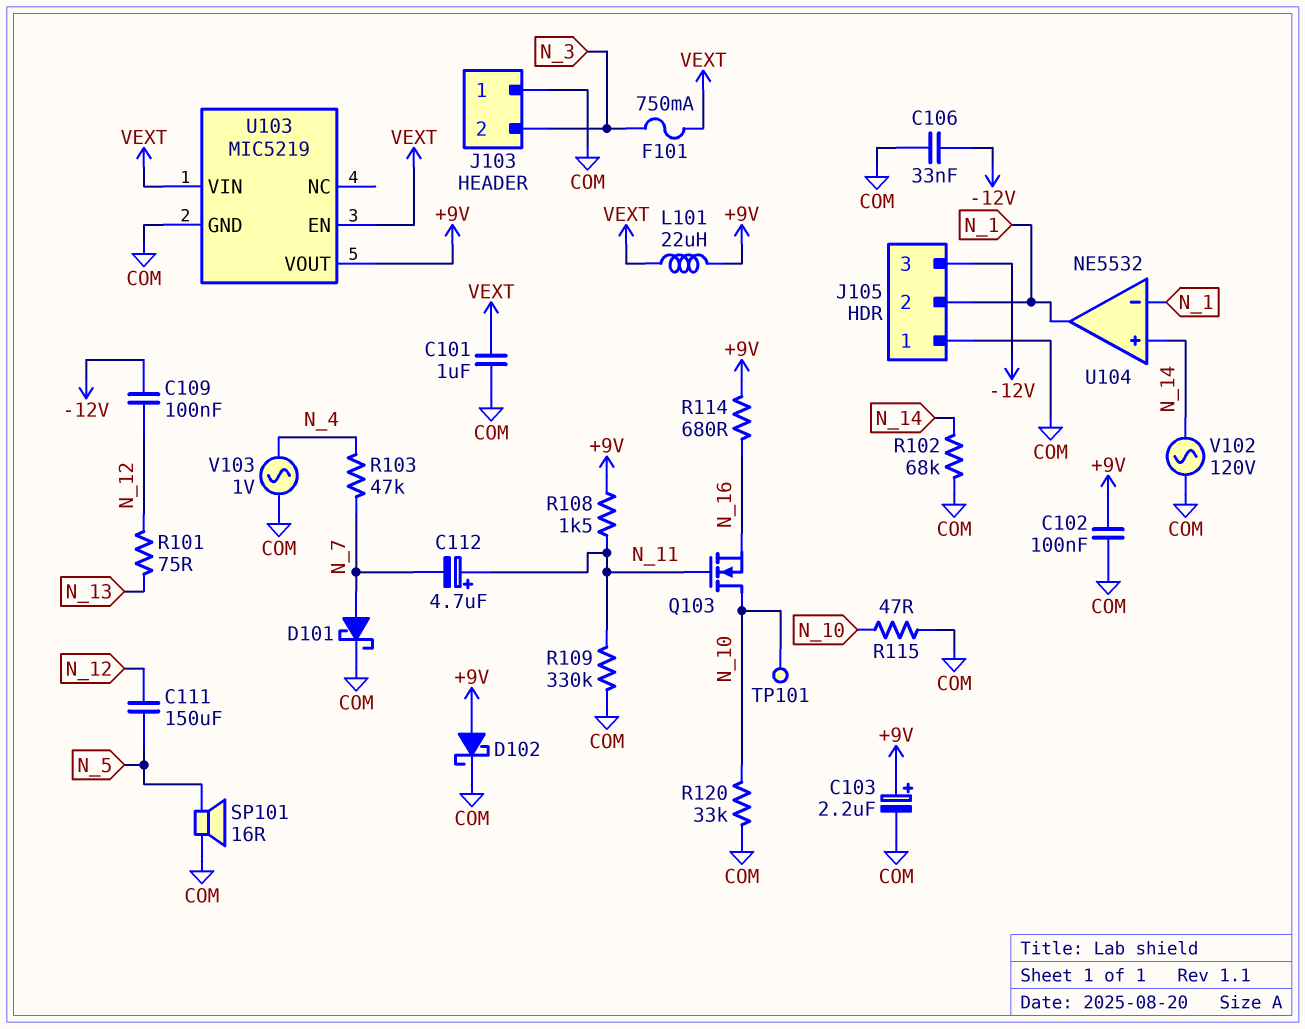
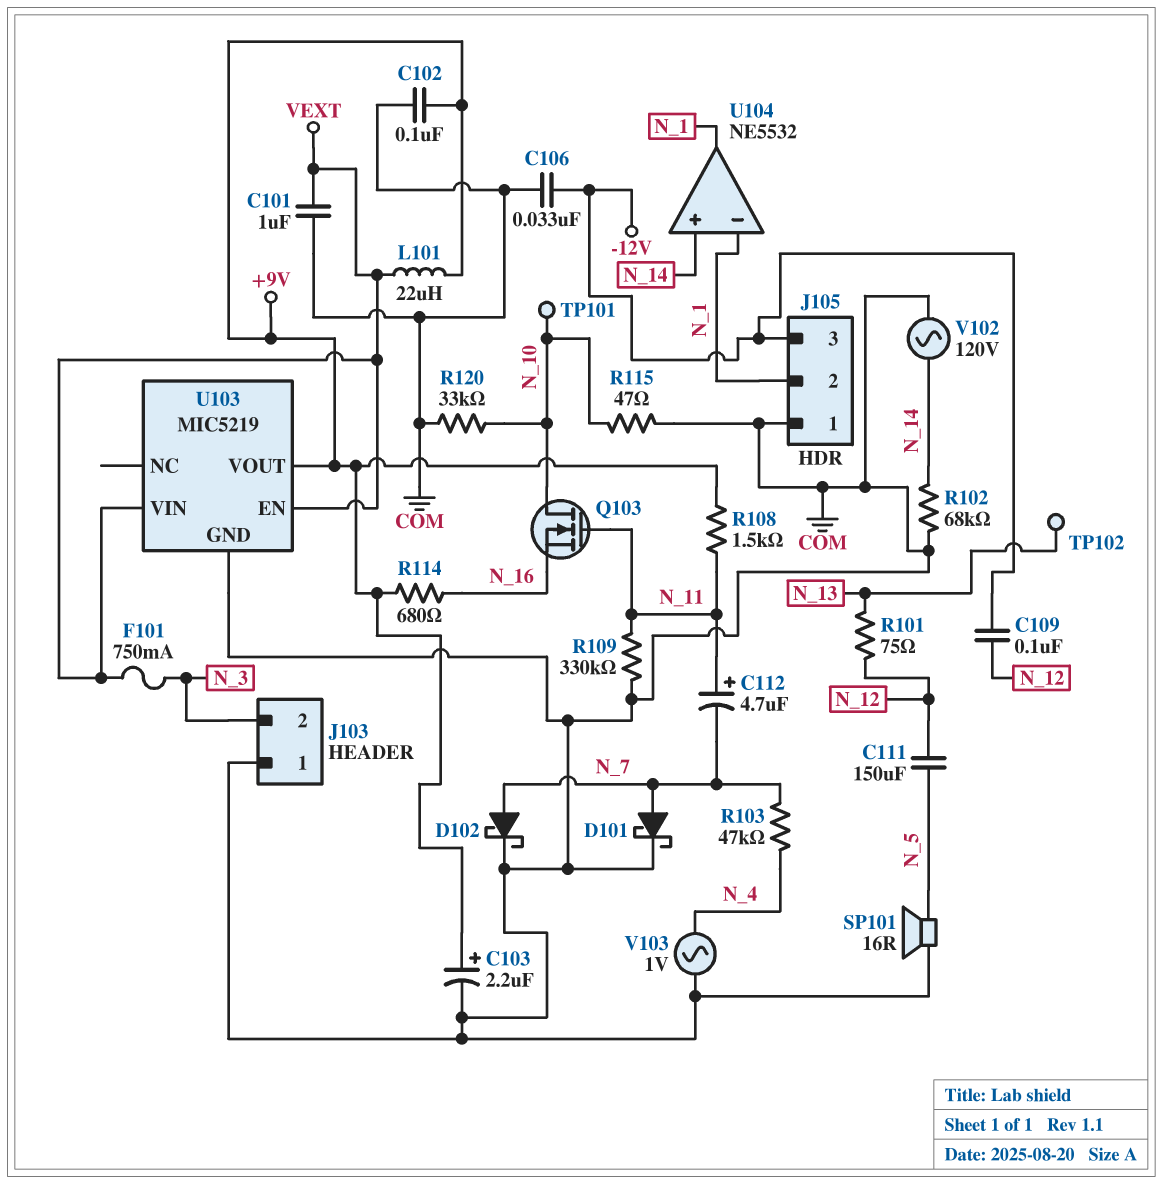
D102: schottky (A +9V, K COM) -> schottky (A N_7, K COM)
TP102: none -> test point (N_13)

